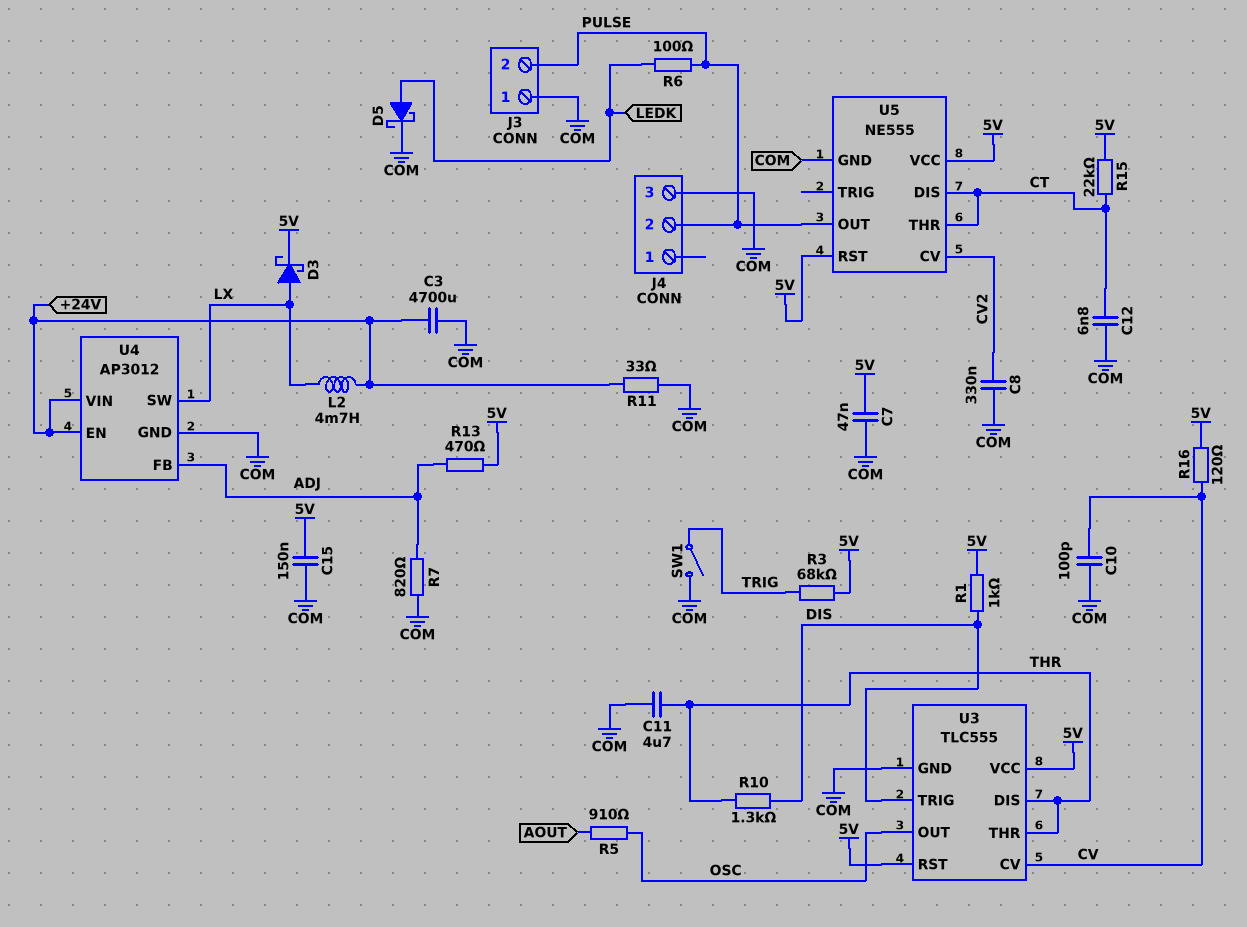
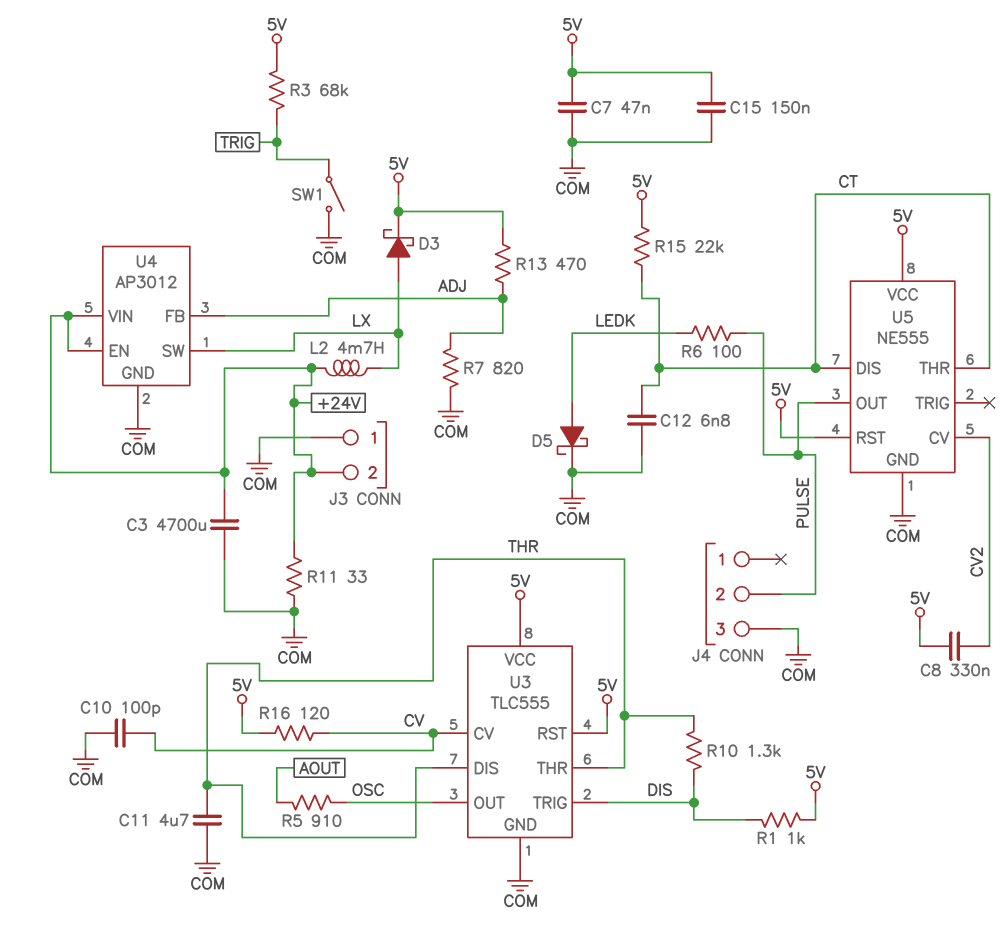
C8: 330nF (COM, CV2) -> 330nF (5V, CV2)
J3 pin 2: PULSE -> +24V

